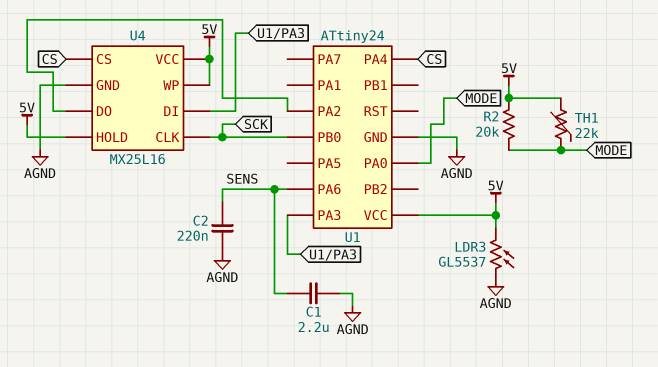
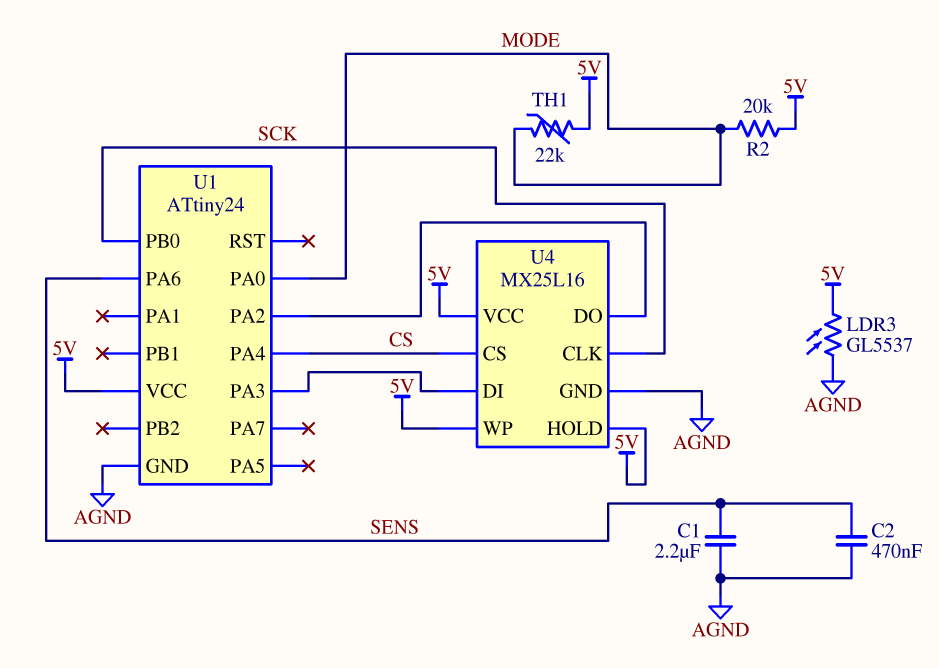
C2: 220nF (AGND, SENS) -> 470nF (AGND, SENS)

